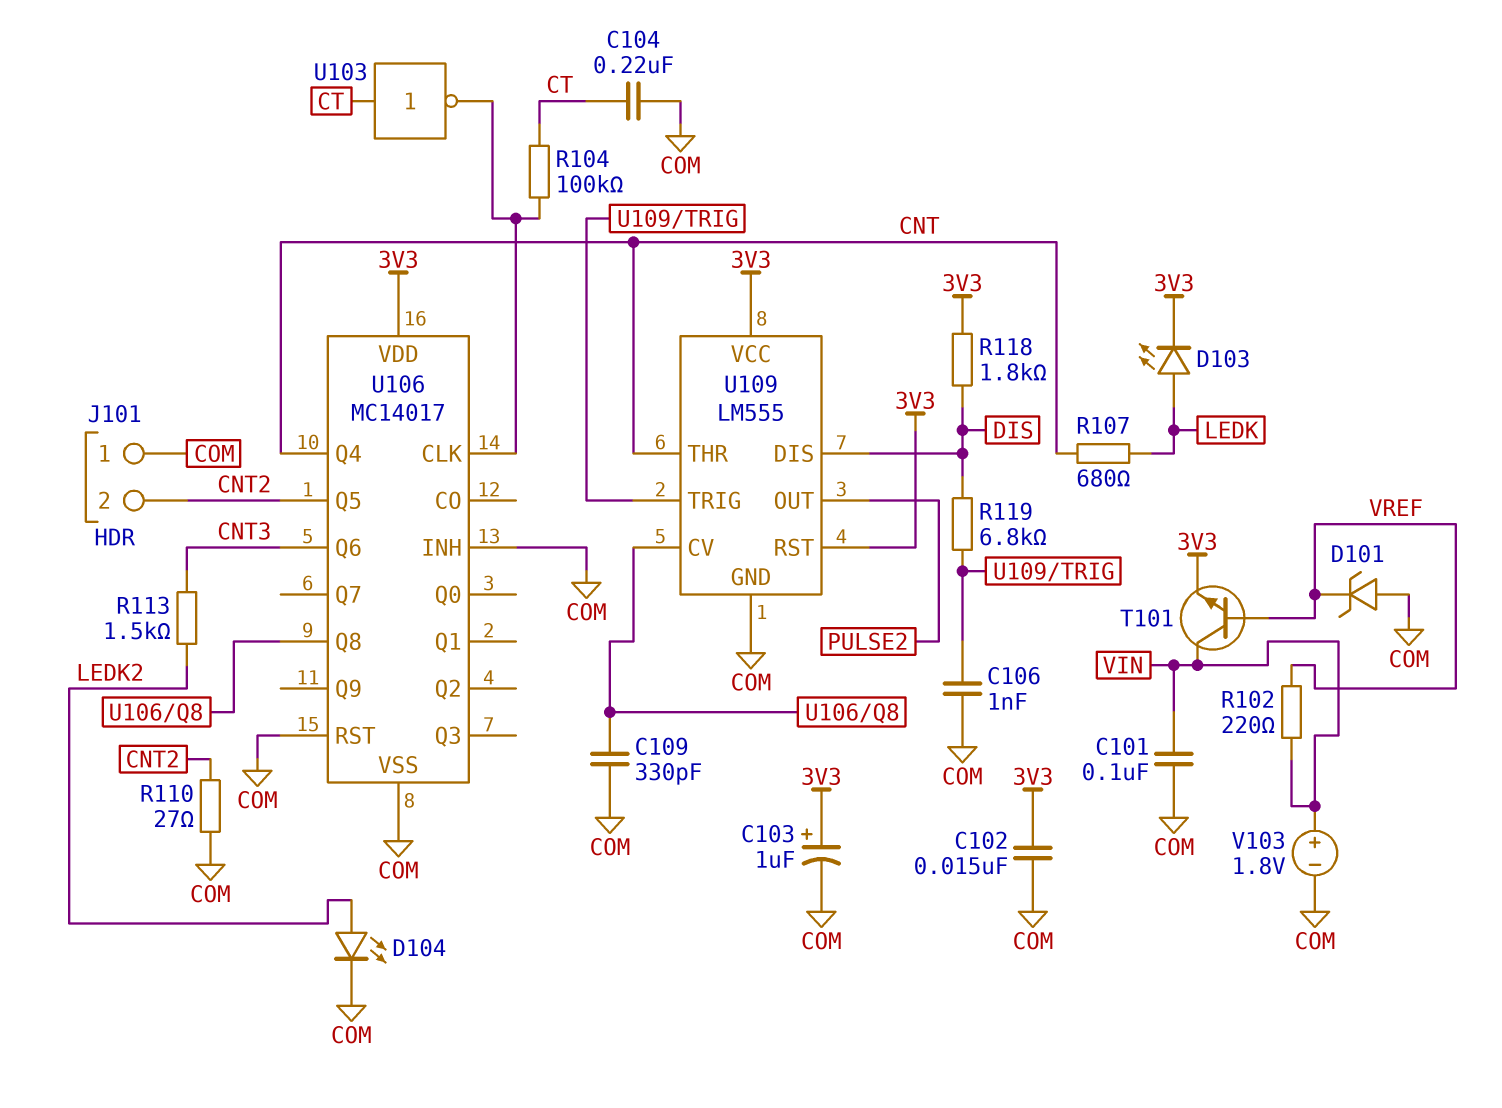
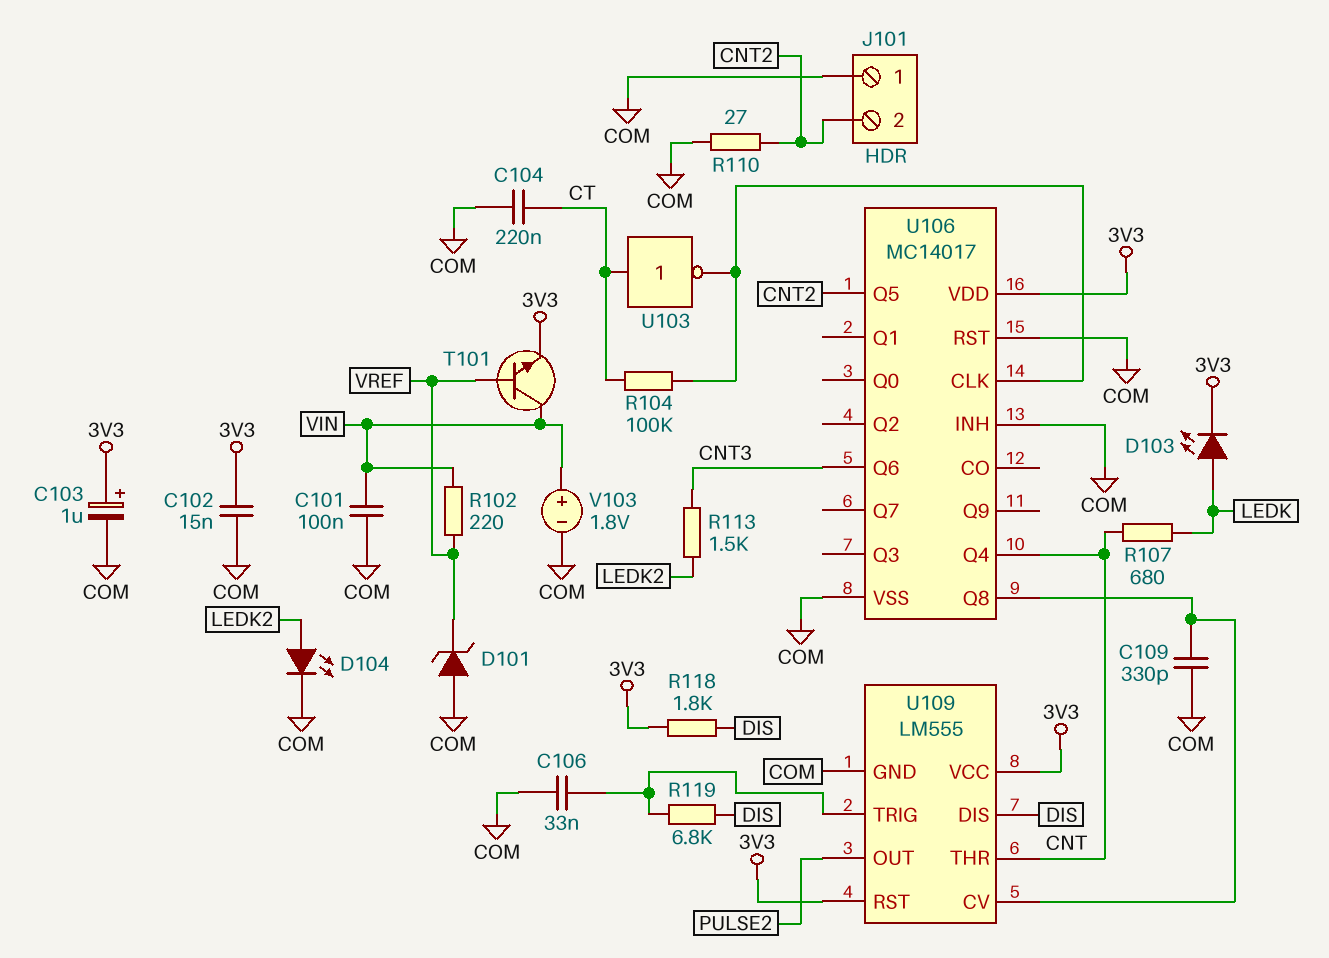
C106: 1nF (COM, U109/TRIG) -> 33nF (COM, U109/TRIG)

